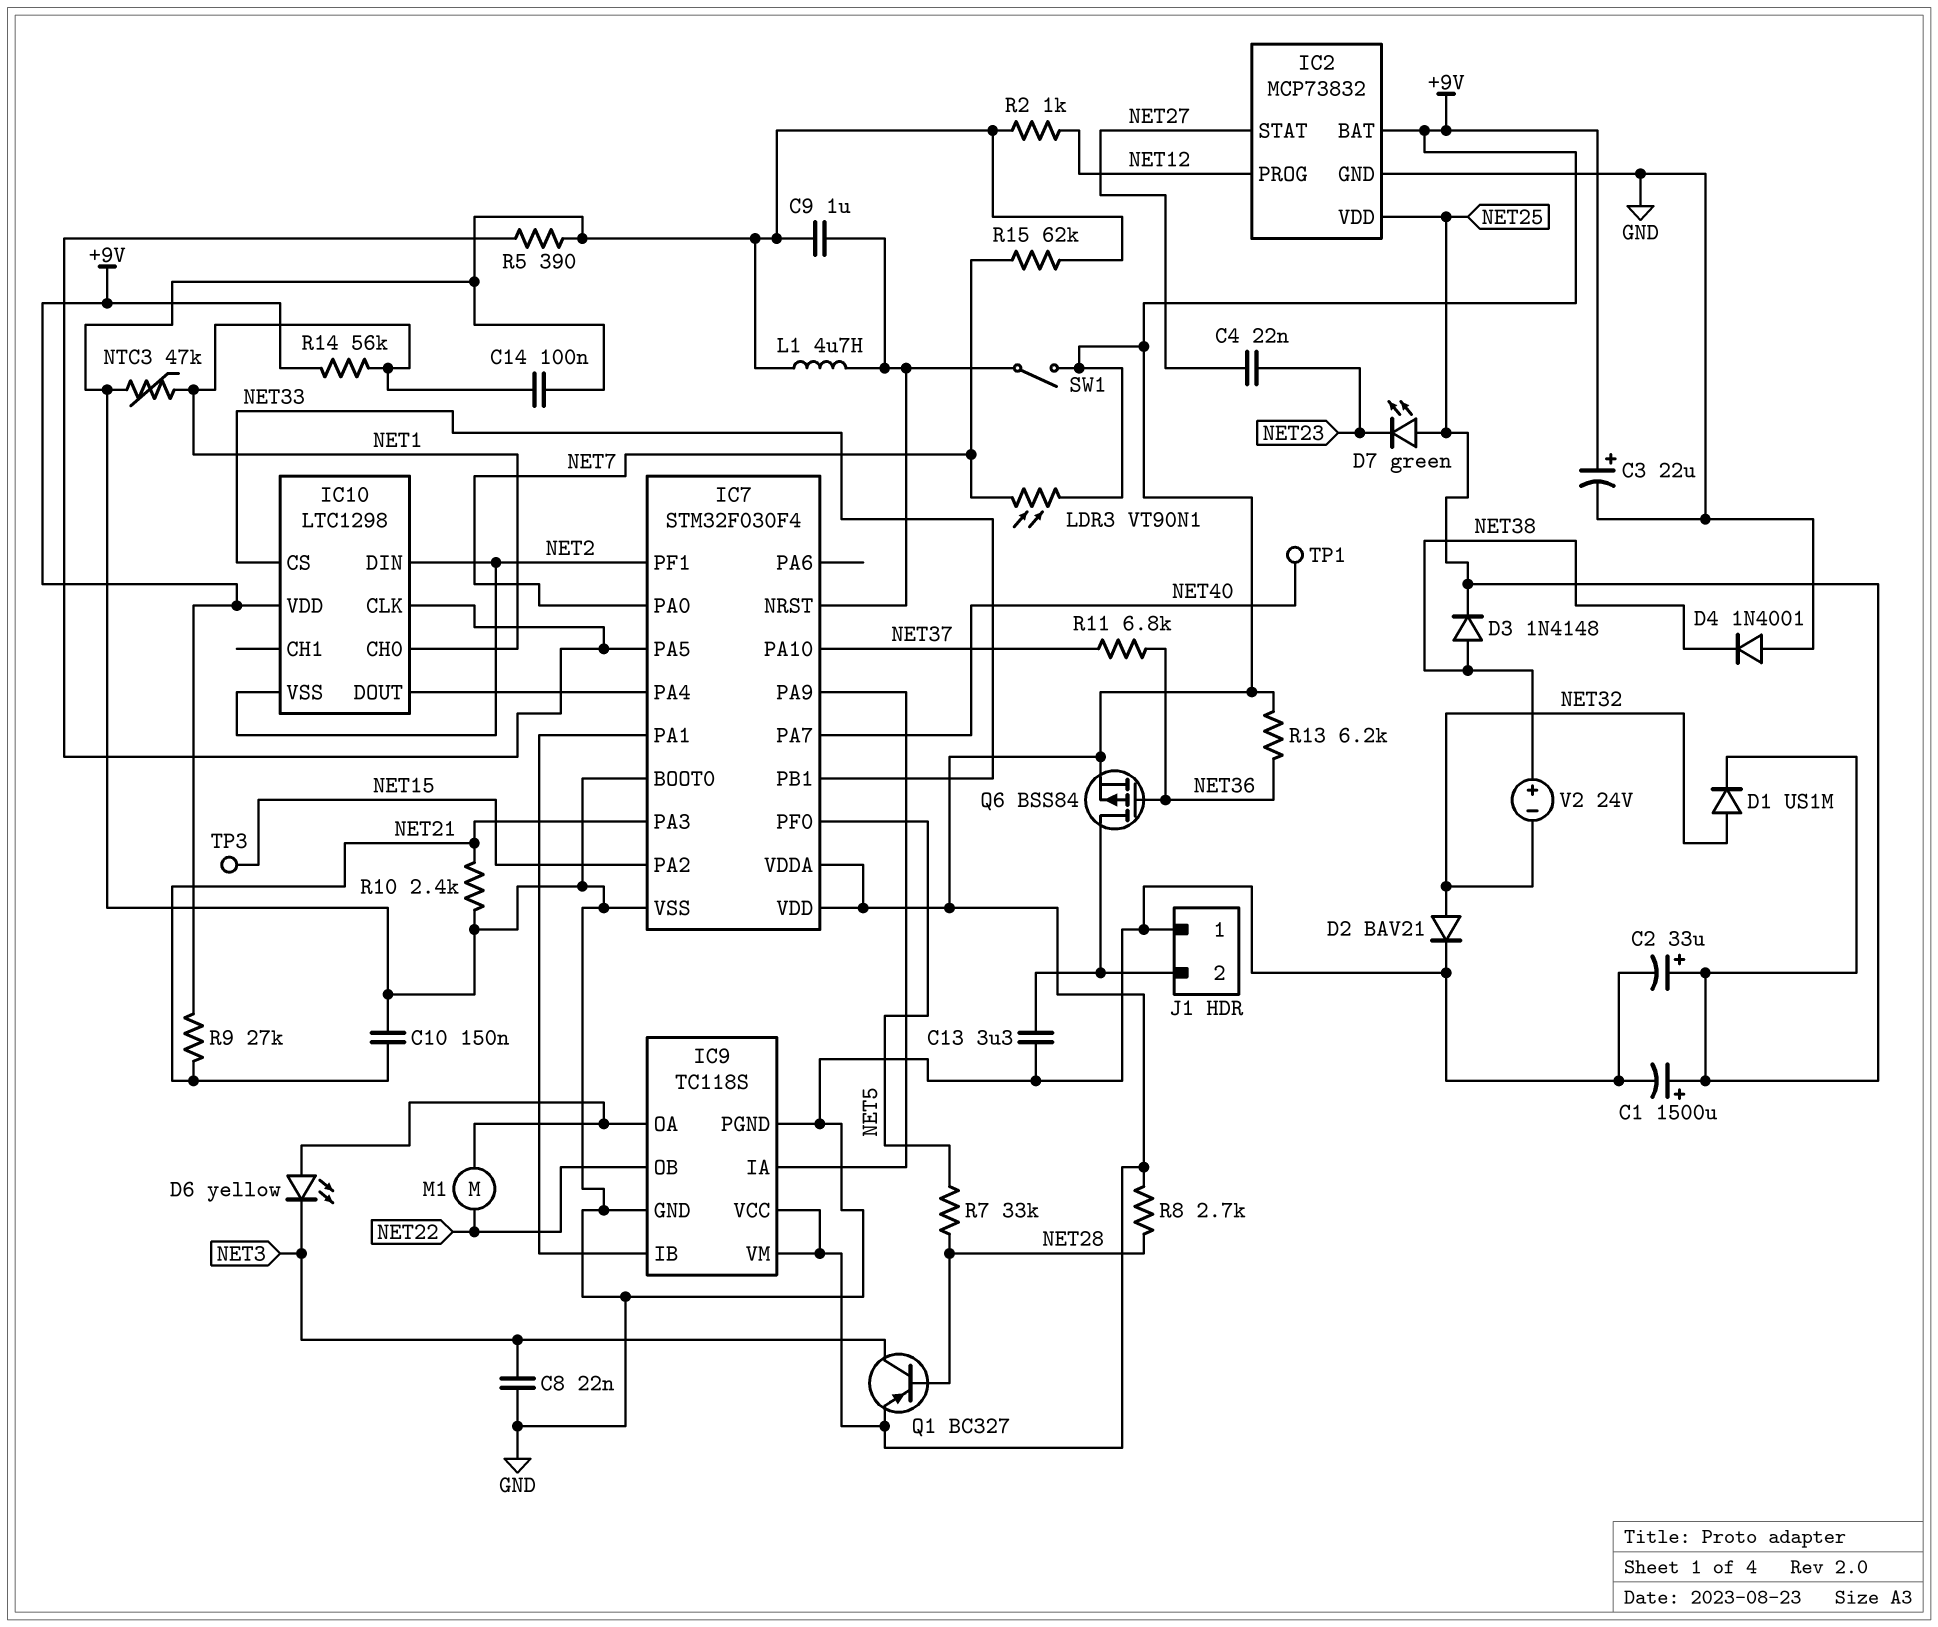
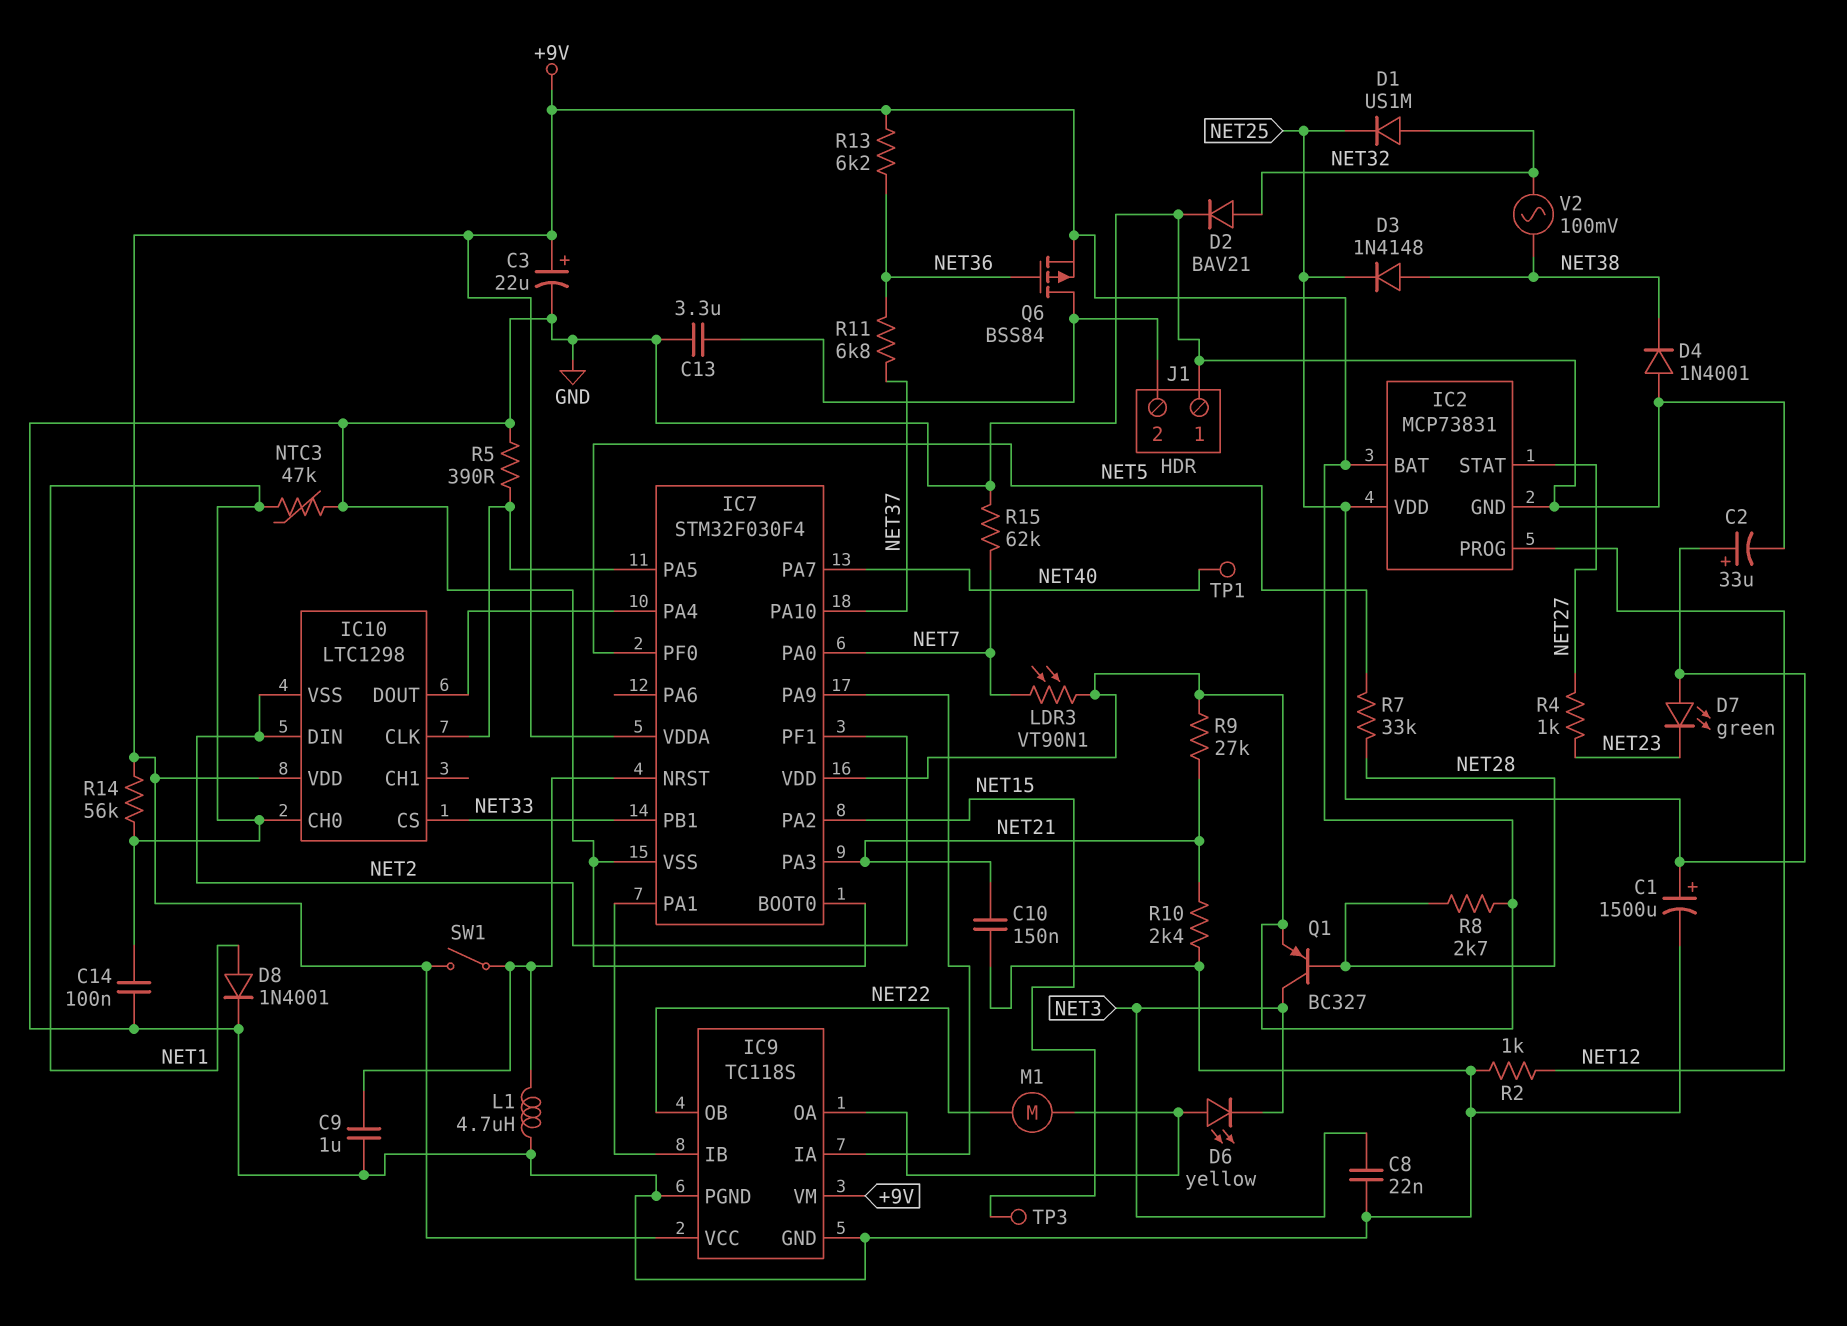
C4: 22nF (NET23, NET27) -> none
D8: none -> diode 1N4001 (A NET1, K GND)
IC2: MCP73832 -> MCP73831
R4: none -> 1k (NET23, NET27)
V2: 24V (plus NET38, minus NET32) -> AC 100mV (NET32, NET38)

